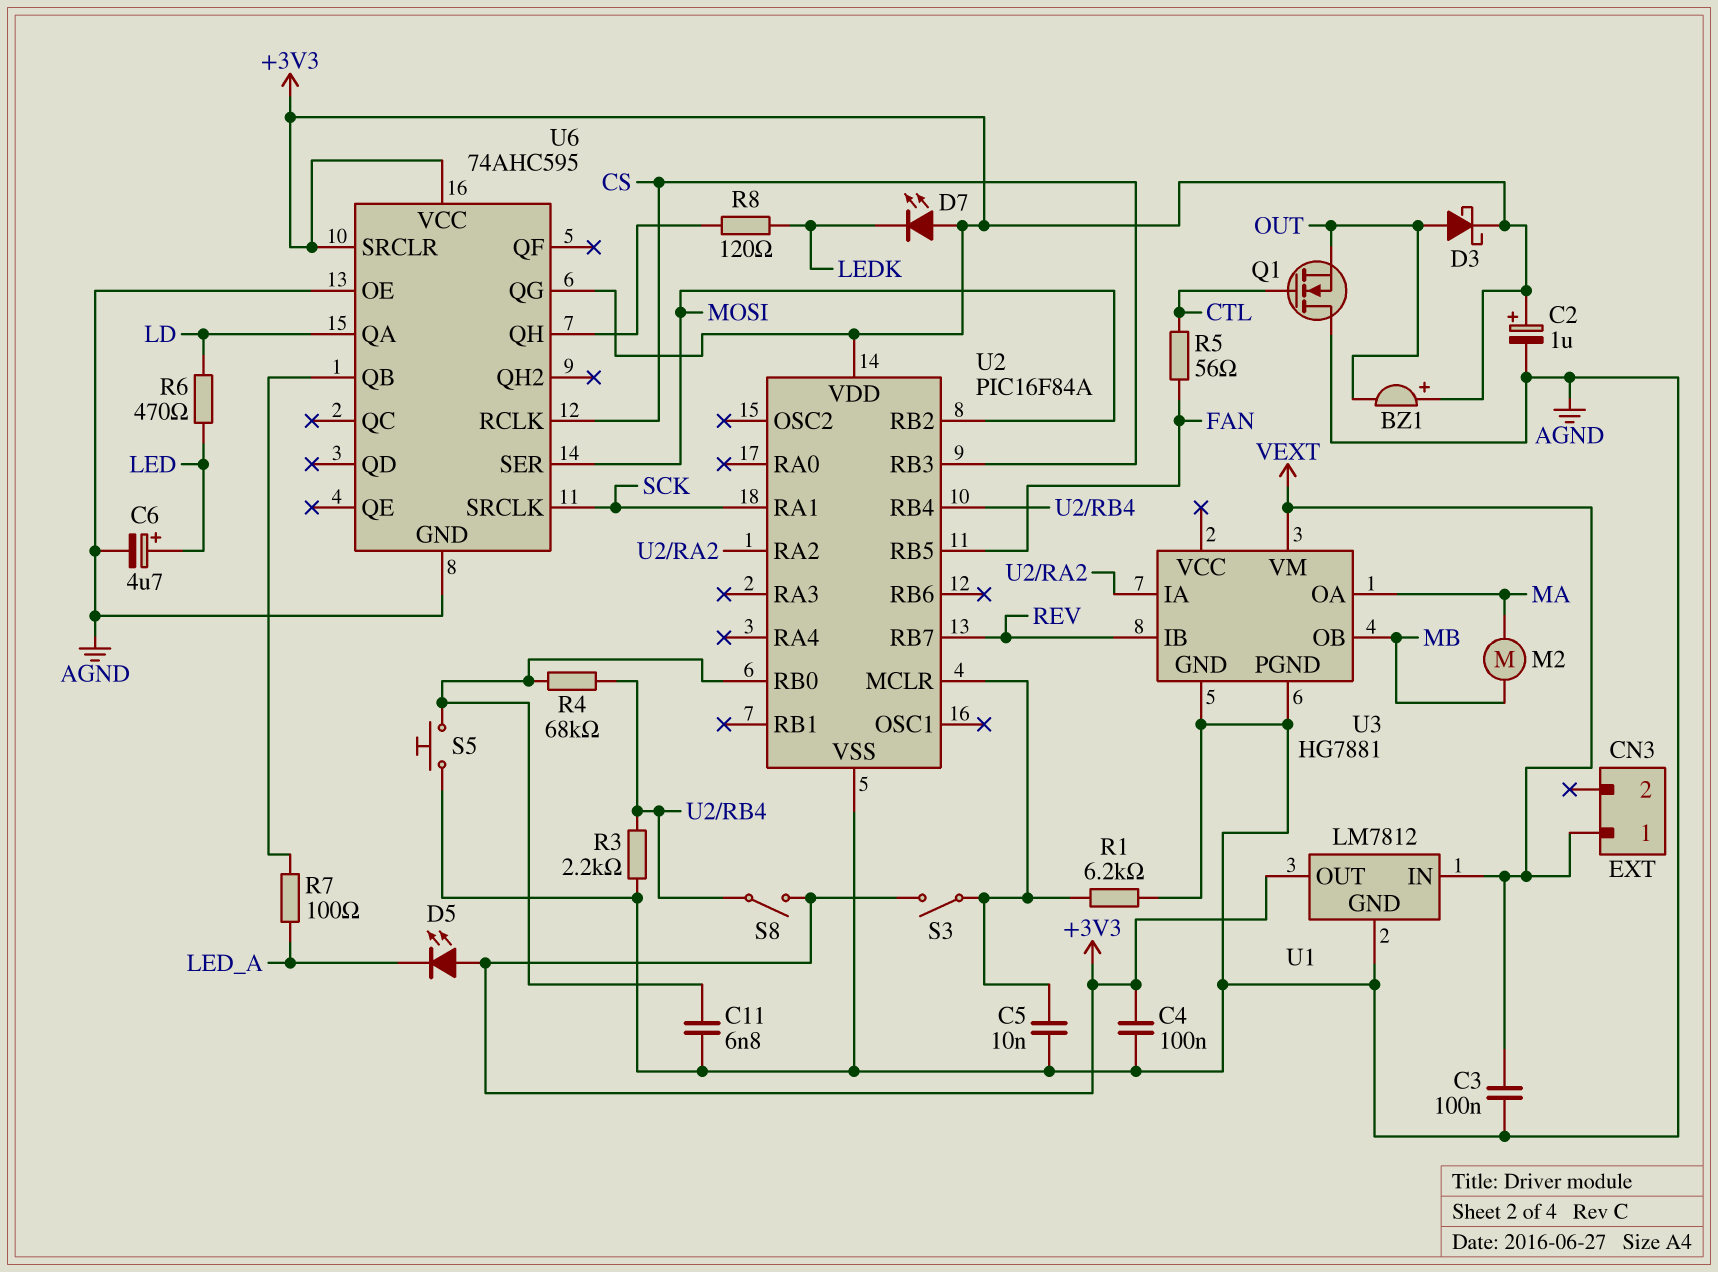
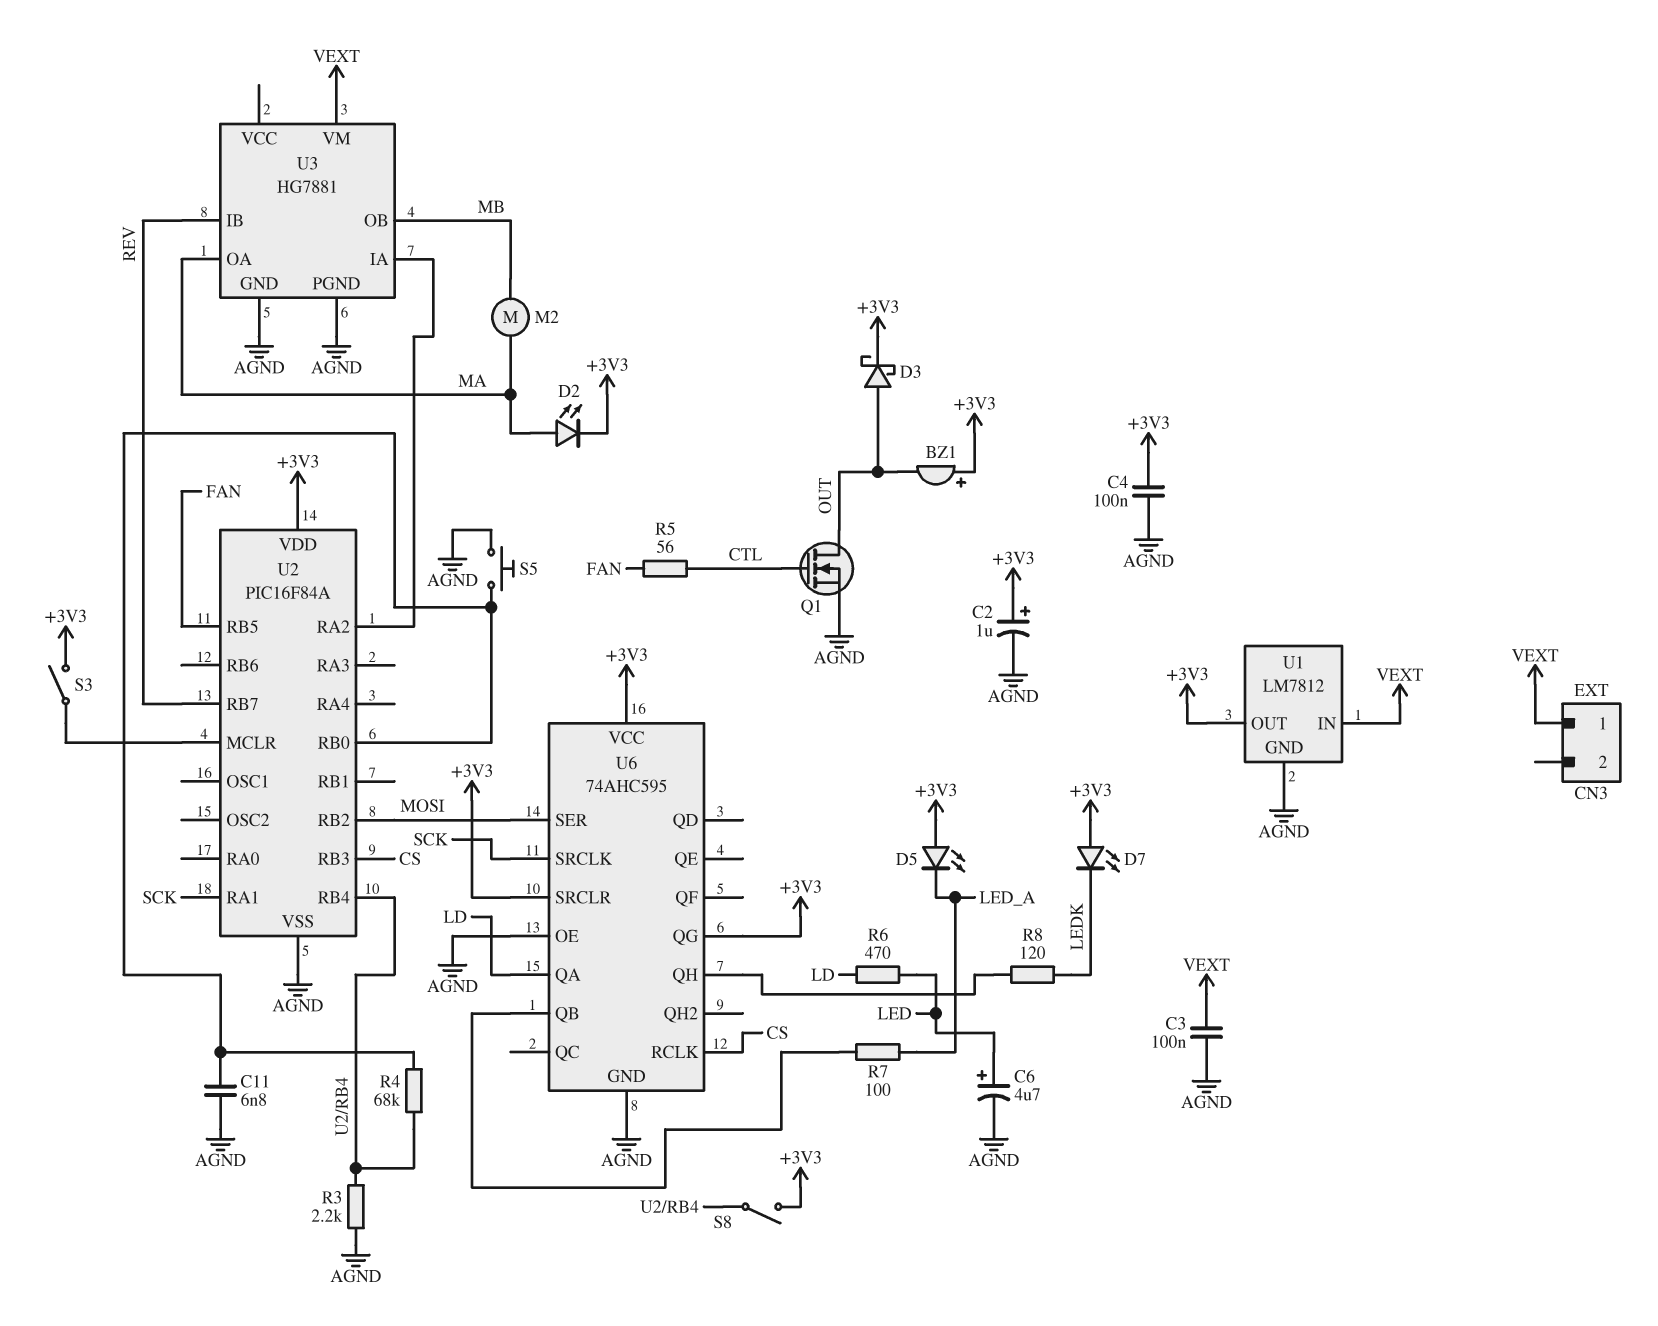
C5: 10nF (AGND, U2/MCLR) -> none
D2: none -> LED (A MA, K +3V3)
Q1: NMOS (G CTL, D AGND, S OUT) -> NMOS (G CTL, D OUT, S AGND)
R1: 6.2k (AGND, U2/MCLR) -> none

